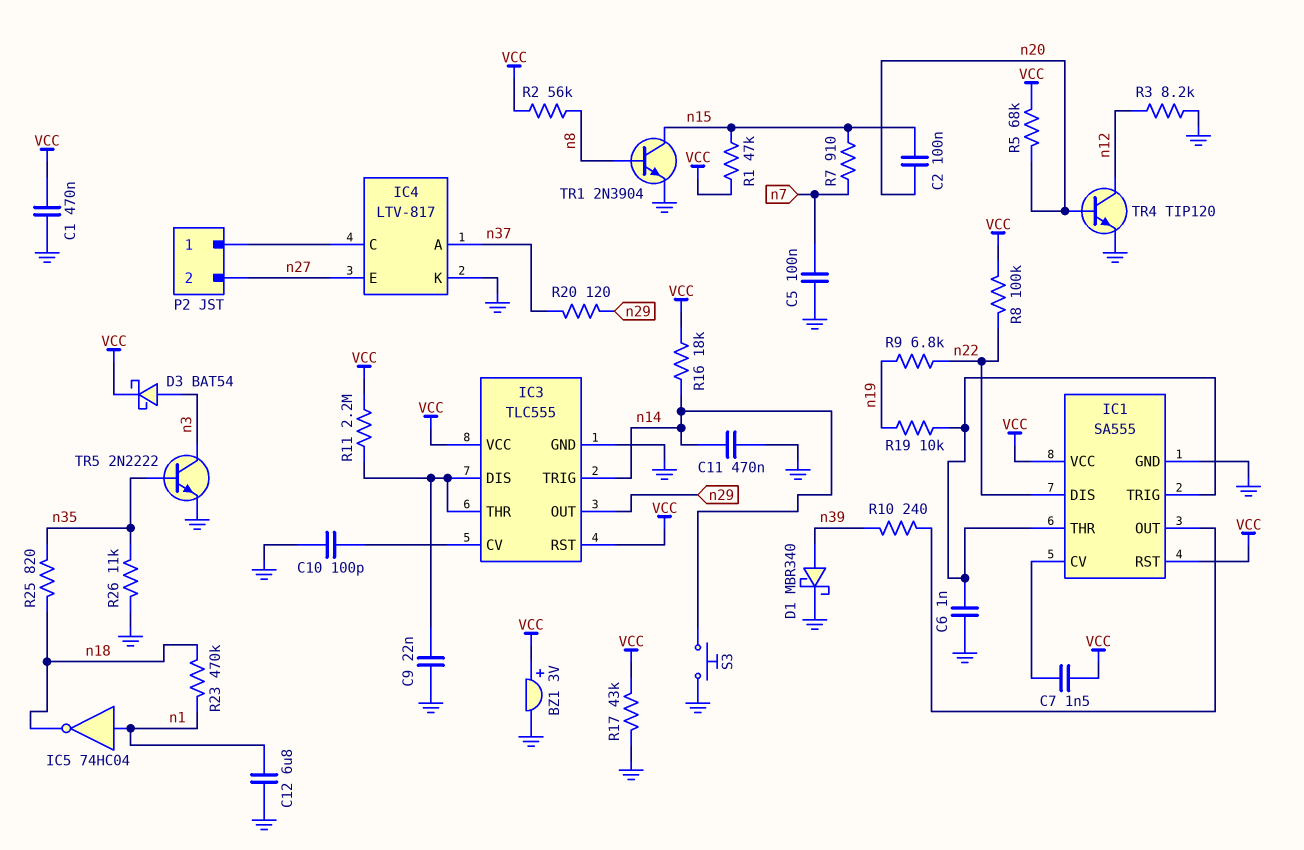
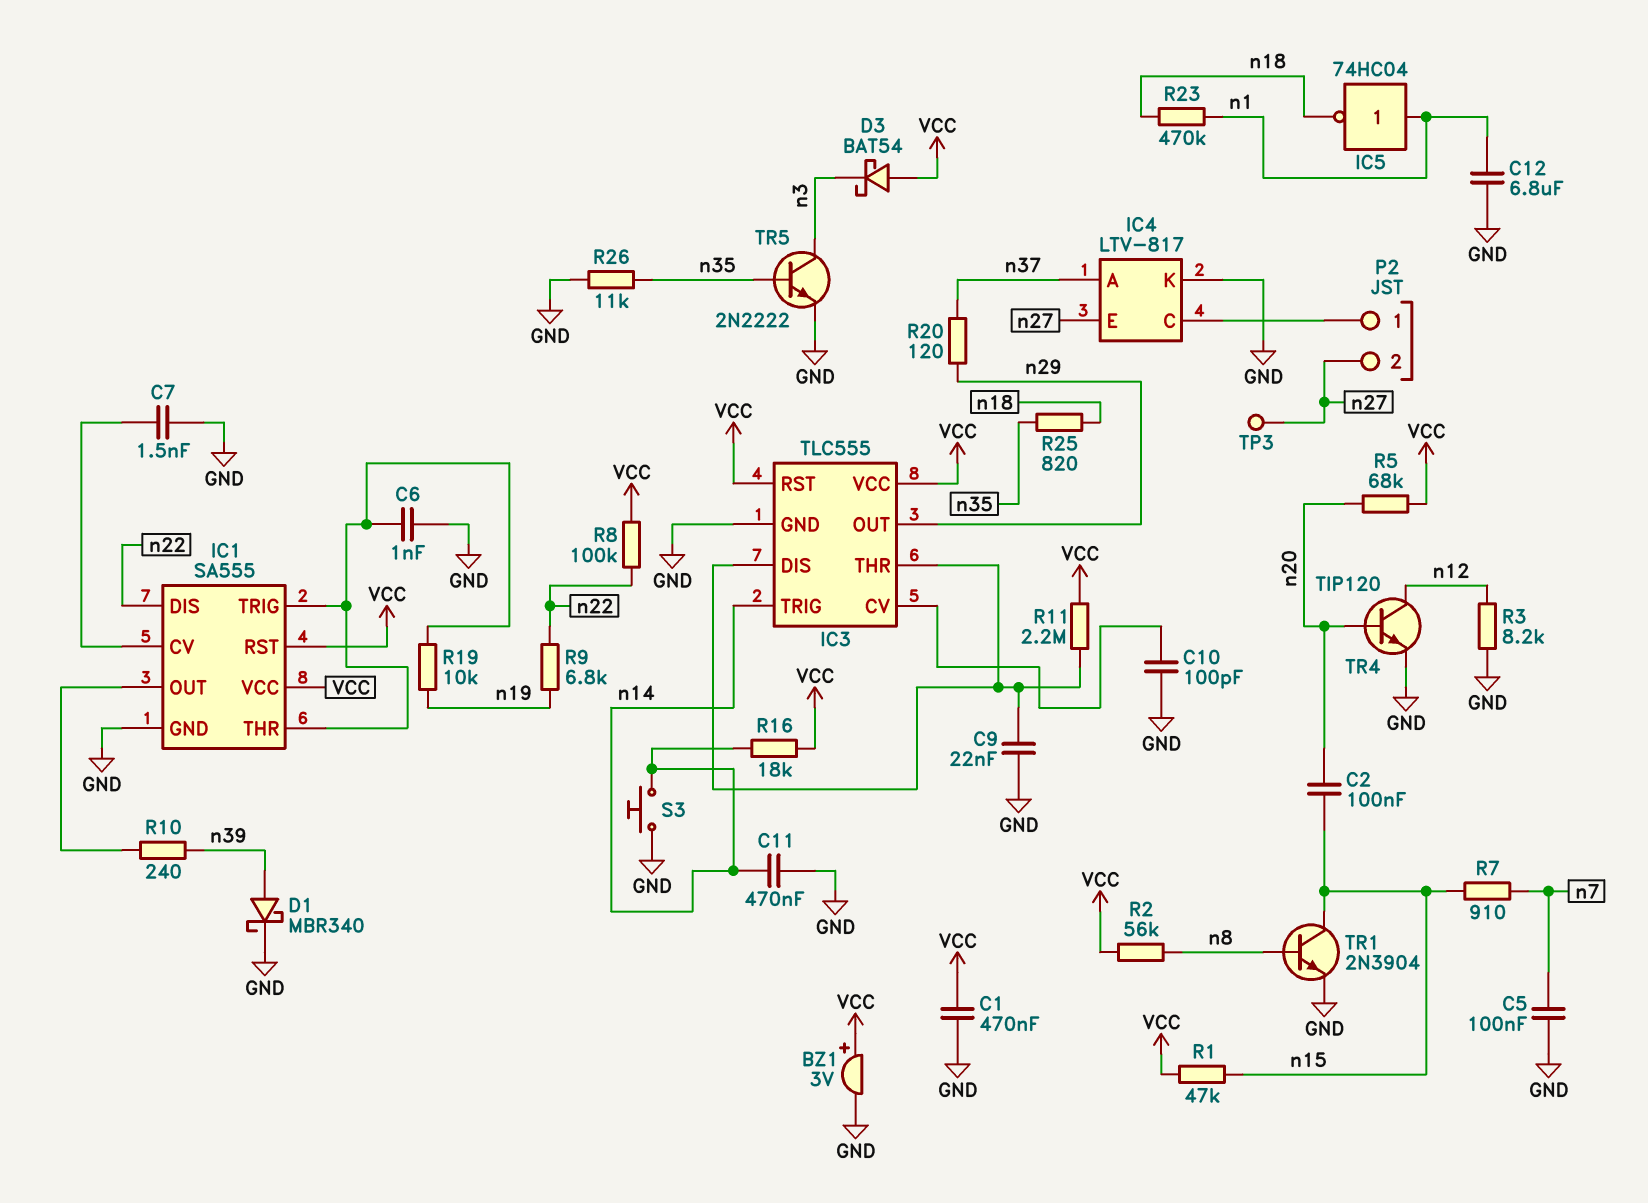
C7: 1.5nF (IC1/CV, VCC) -> 1.5nF (GND, IC1/CV)
D3: schottky BAT54 (A n3, K VCC) -> schottky BAT54 (A VCC, K n3)
R17: 43k (GND, VCC) -> none
TP3: none -> test point (n27)

